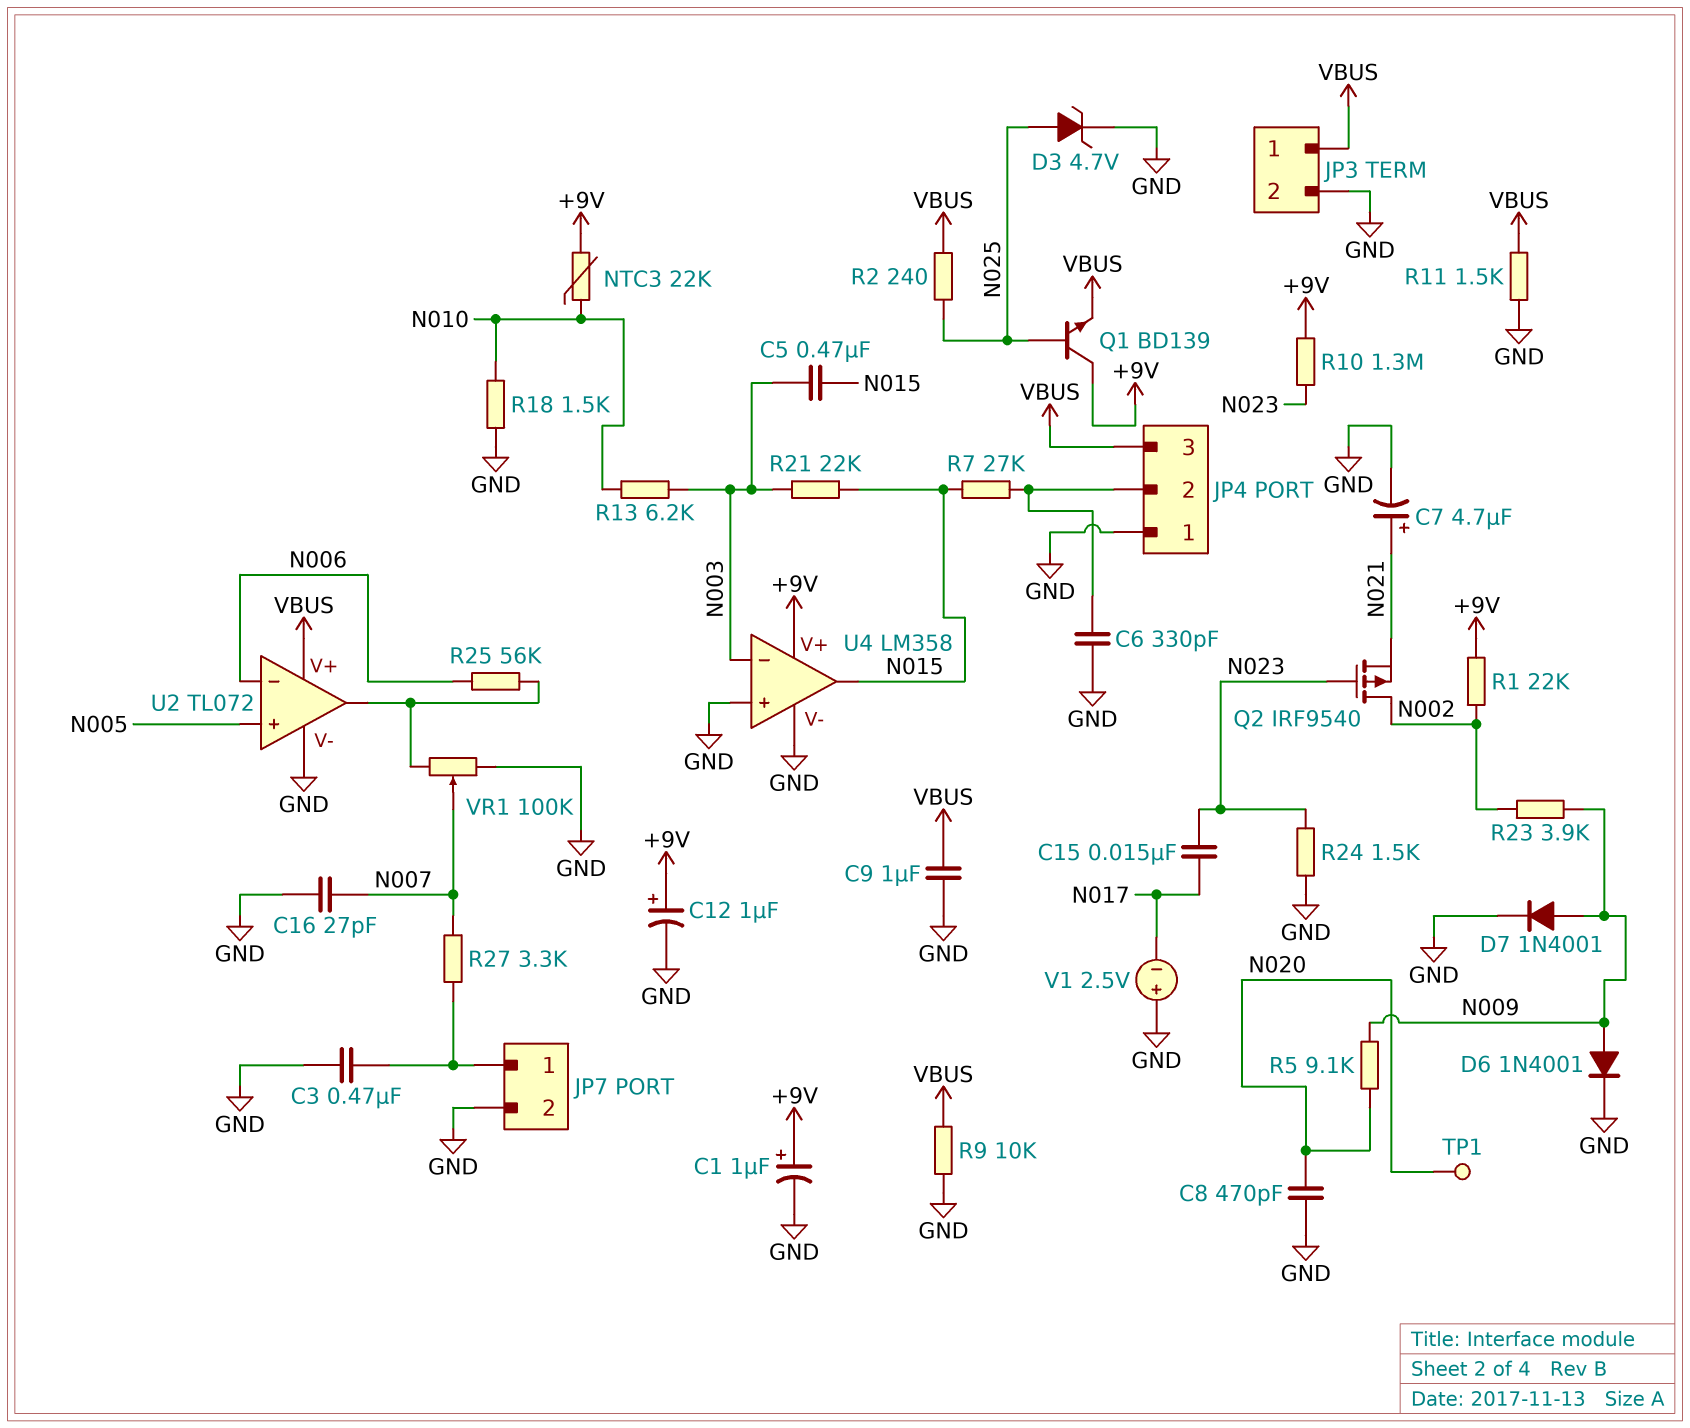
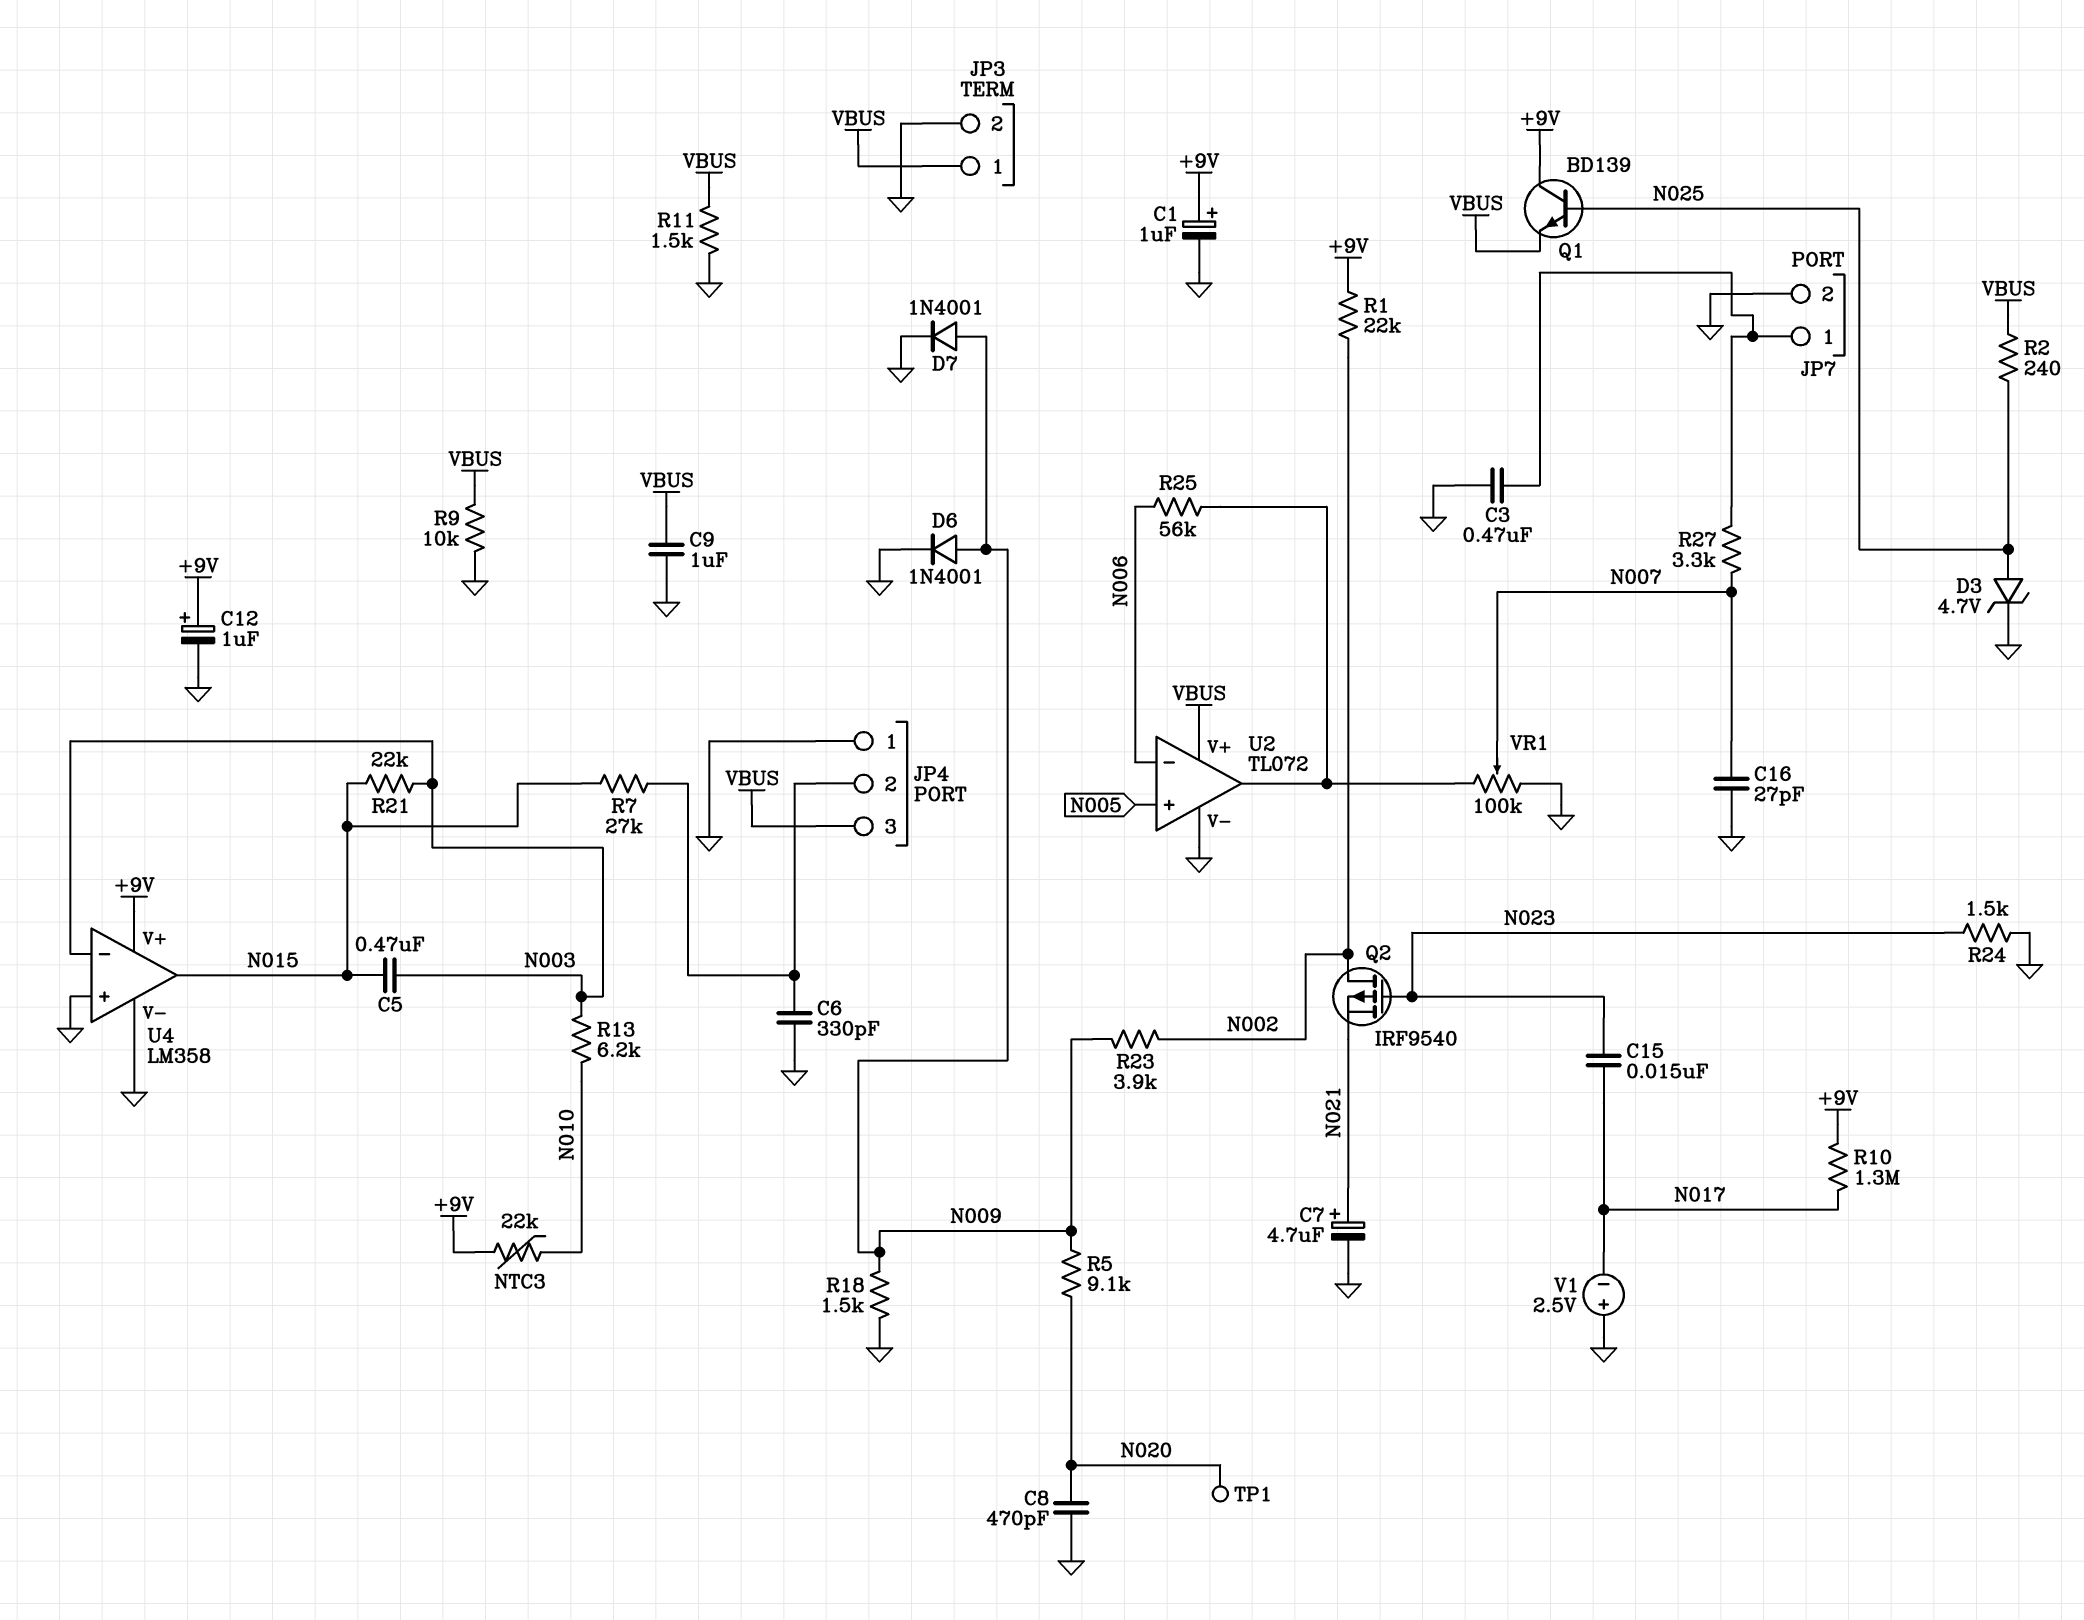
R10: 1.3M (+9V, N023) -> 1.3M (+9V, N017)
R18: 1.5k (GND, N010) -> 1.5k (GND, N009)

